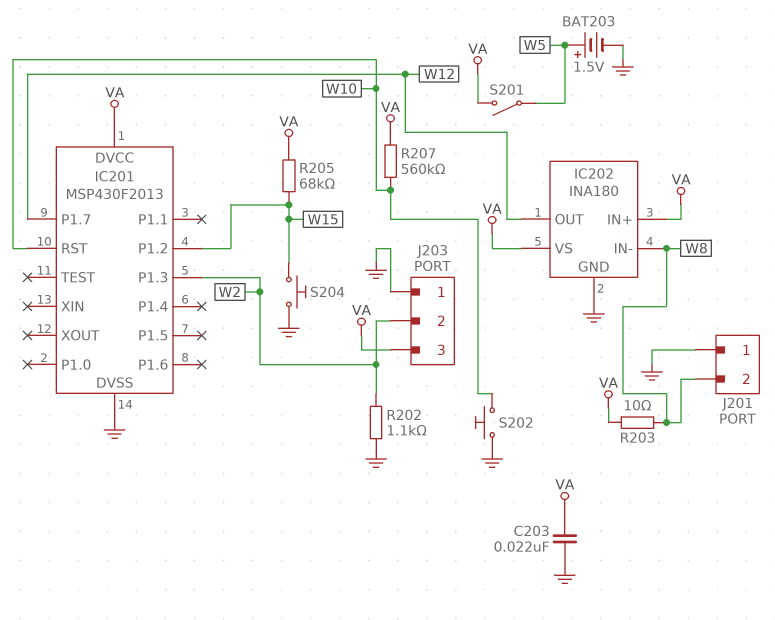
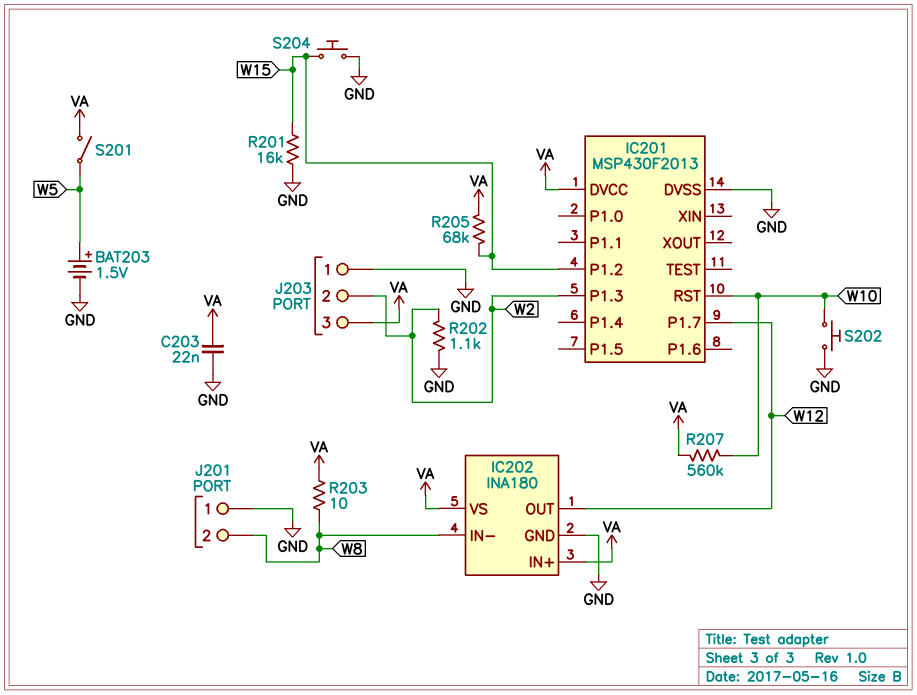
R201: none -> 16k (GND, W15)

